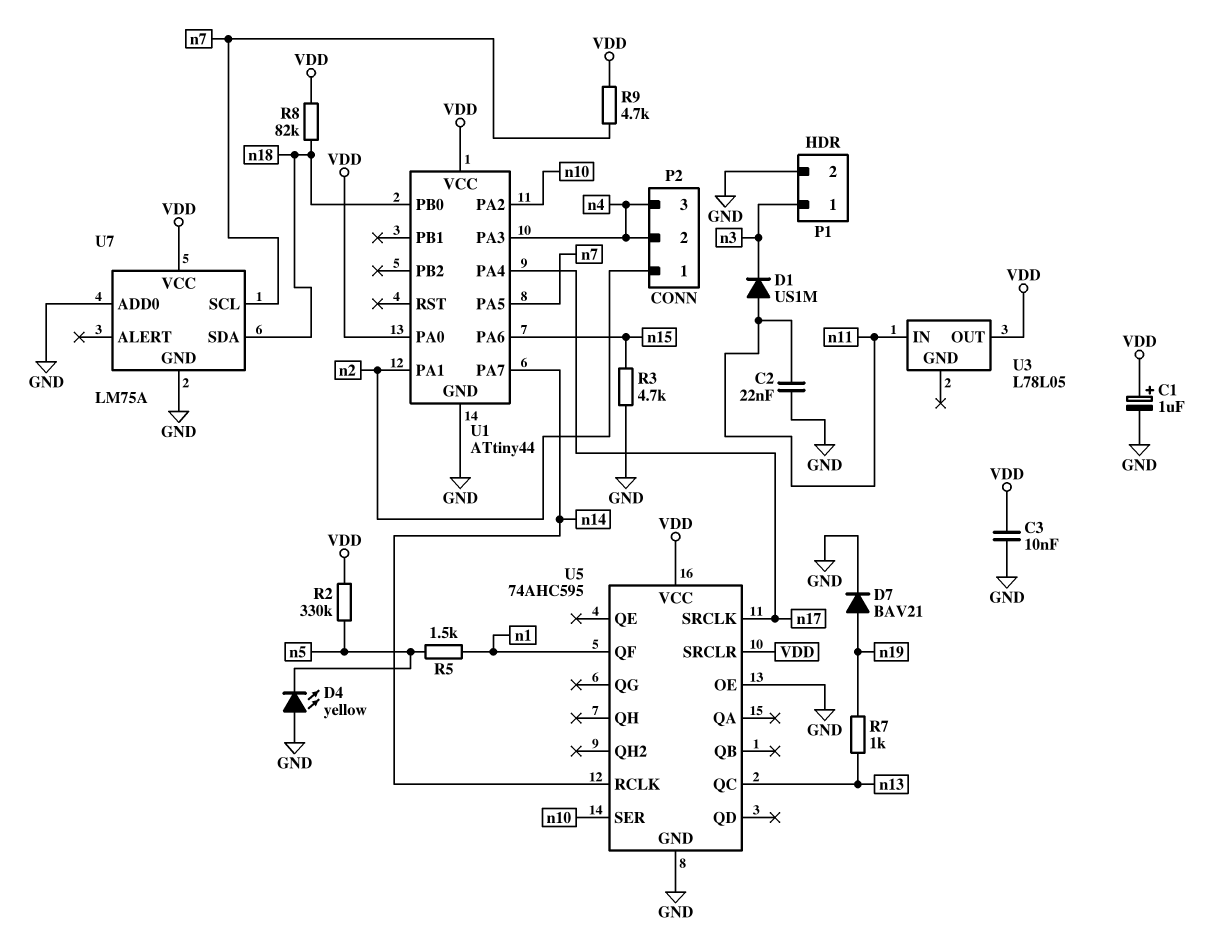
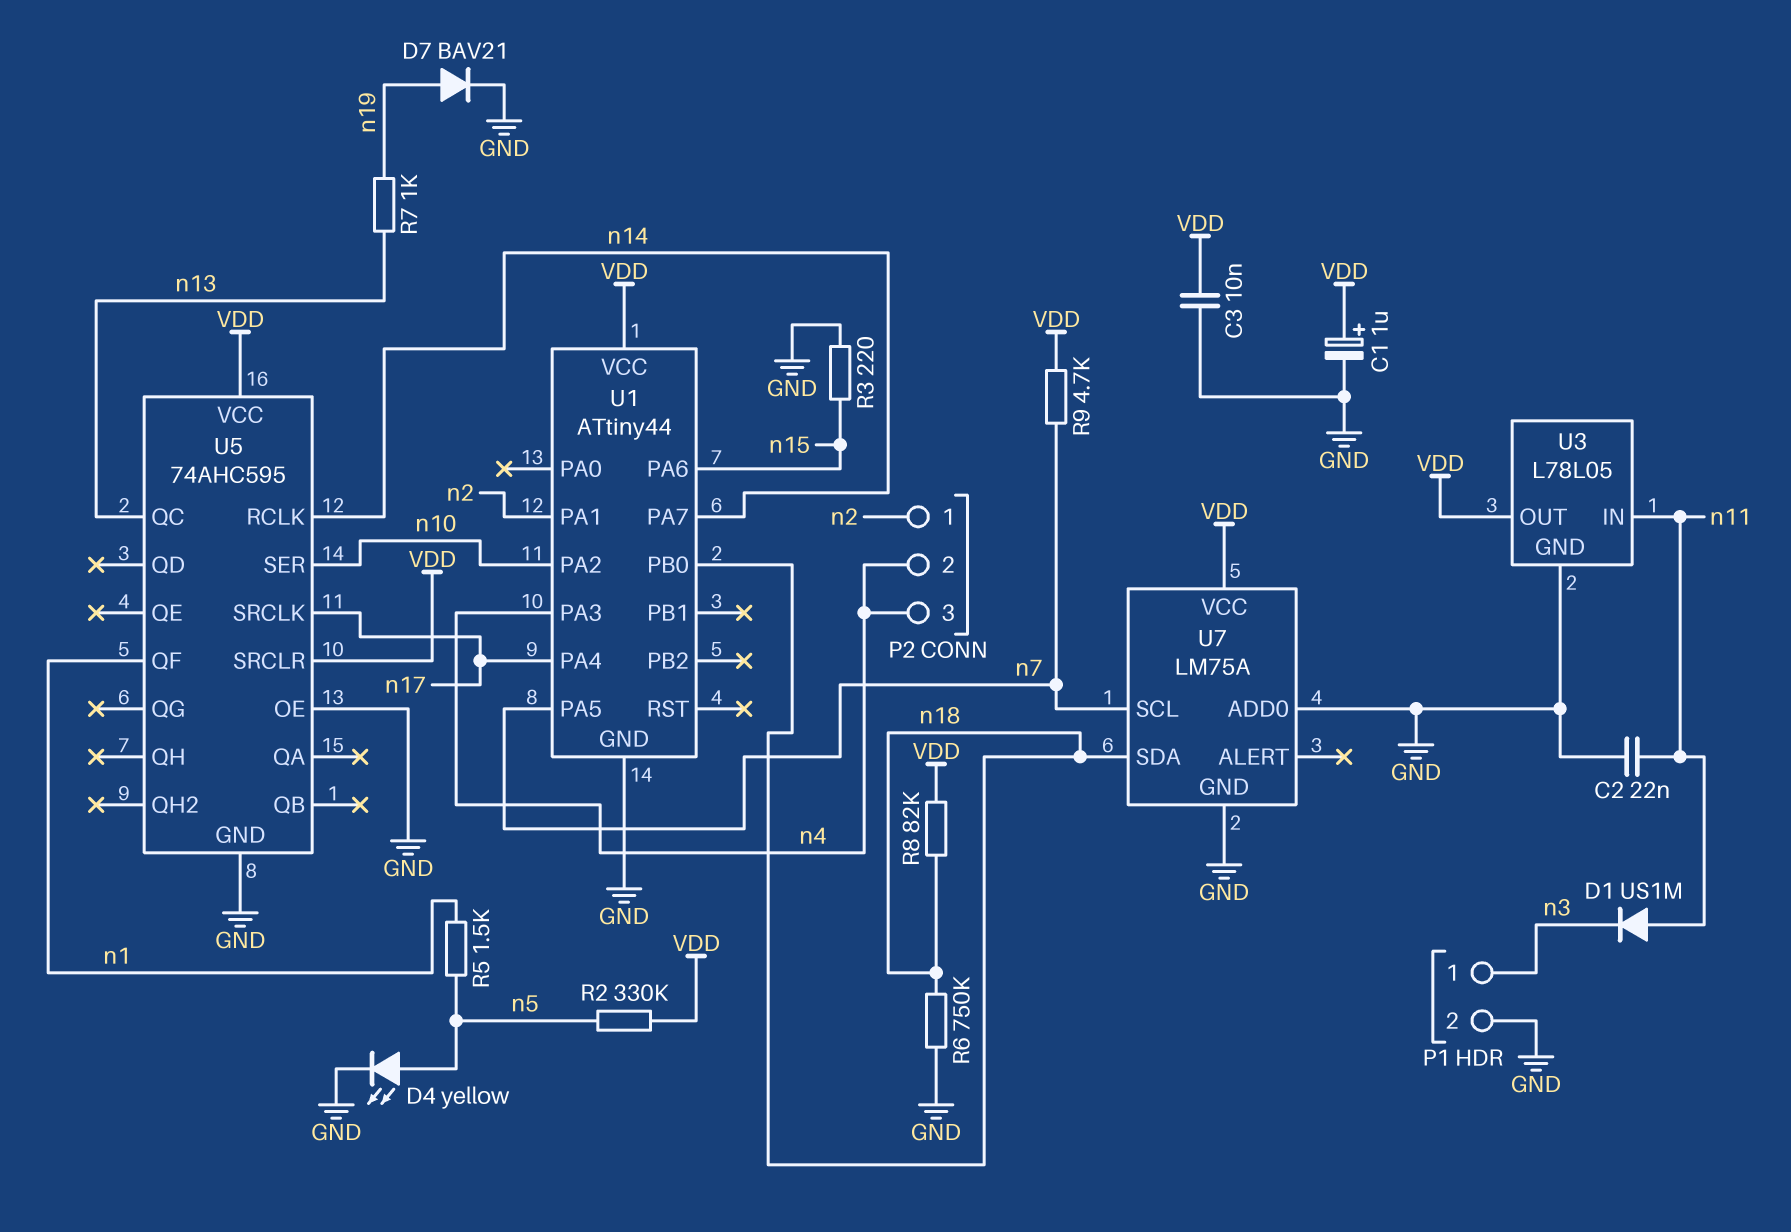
D4: LED yellow (A GND, K n5) -> LED yellow (A n5, K GND)
R3: 4.7k (GND, n15) -> 220 (GND, n15)
R6: none -> 750k (GND, n18)
U1 pin PA0: VDD -> none
U3 pin GND: none -> GND

